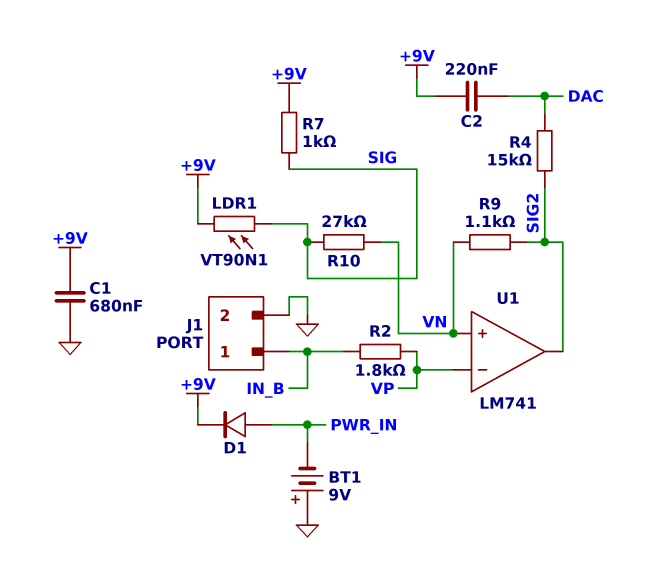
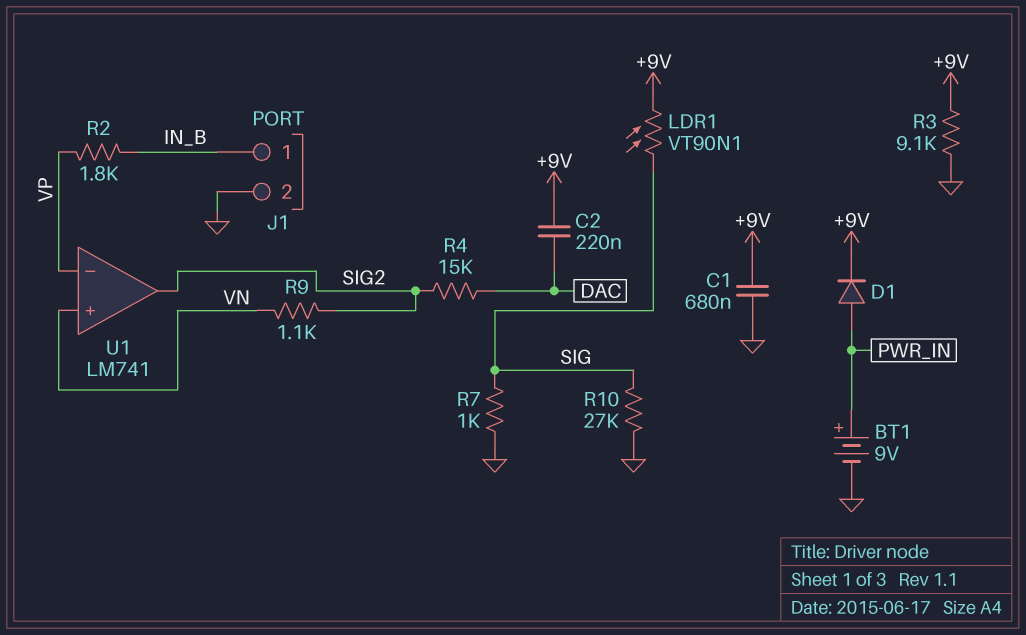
BT1: 9V (plus GND, minus PWR_IN) -> 9V (plus PWR_IN, minus GND)
R3: none -> 9.1k (+9V, GND)
R7: 1k (+9V, SIG) -> 1k (GND, SIG)
R10: 27k (SIG, VN) -> 27k (GND, SIG)

